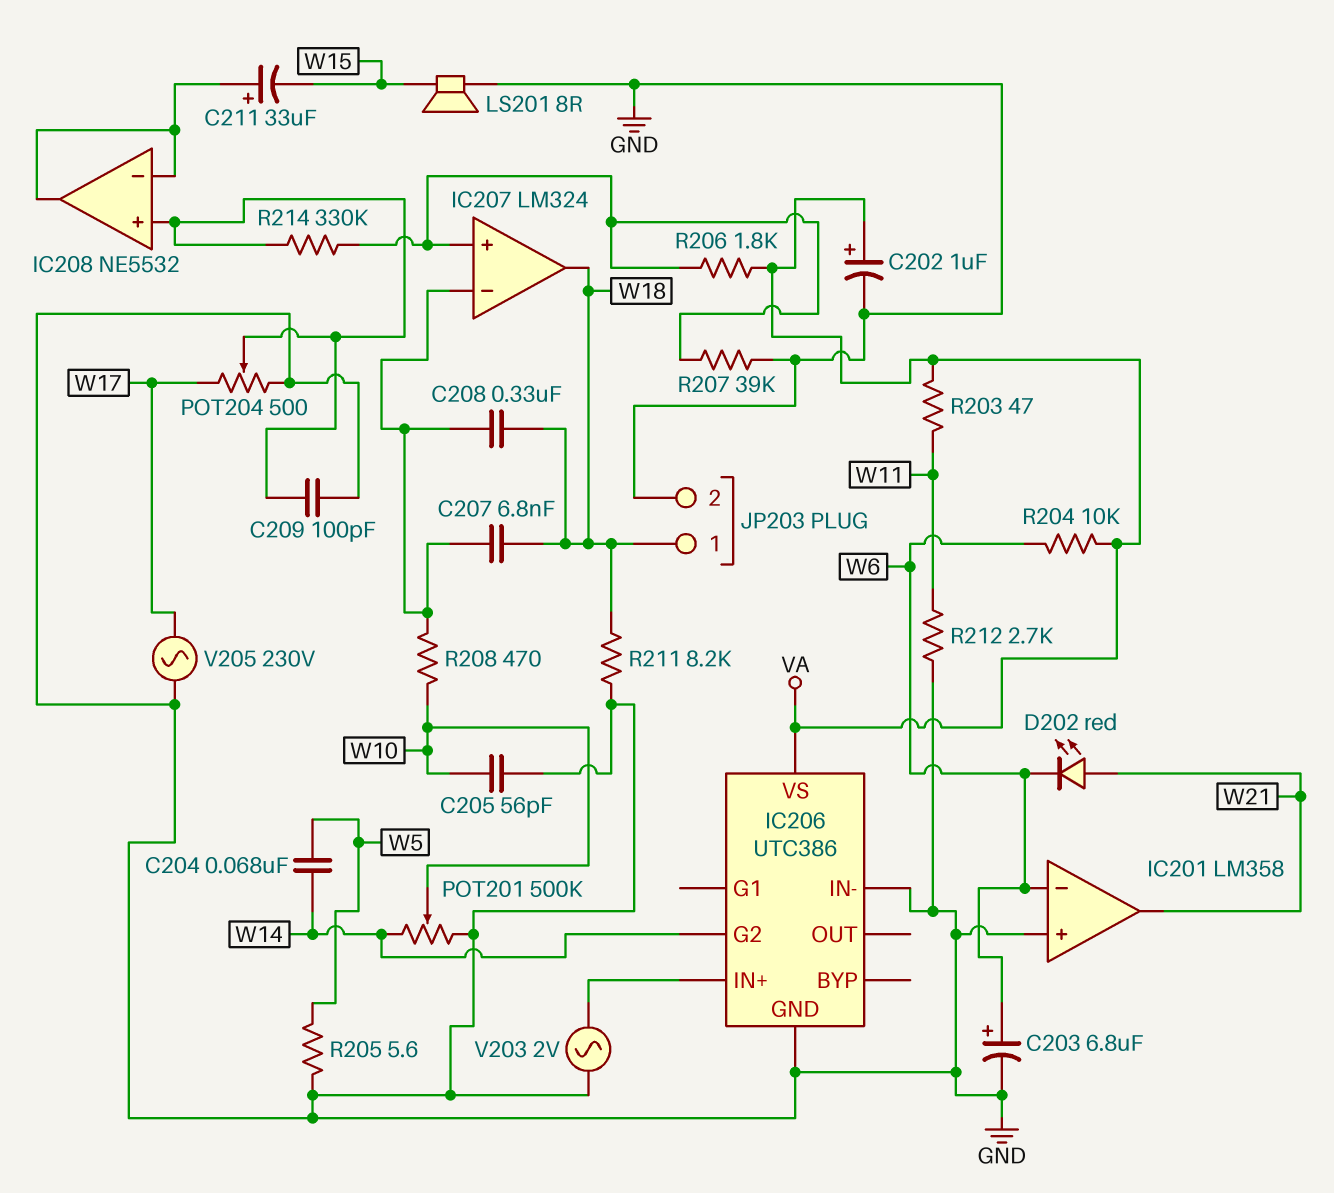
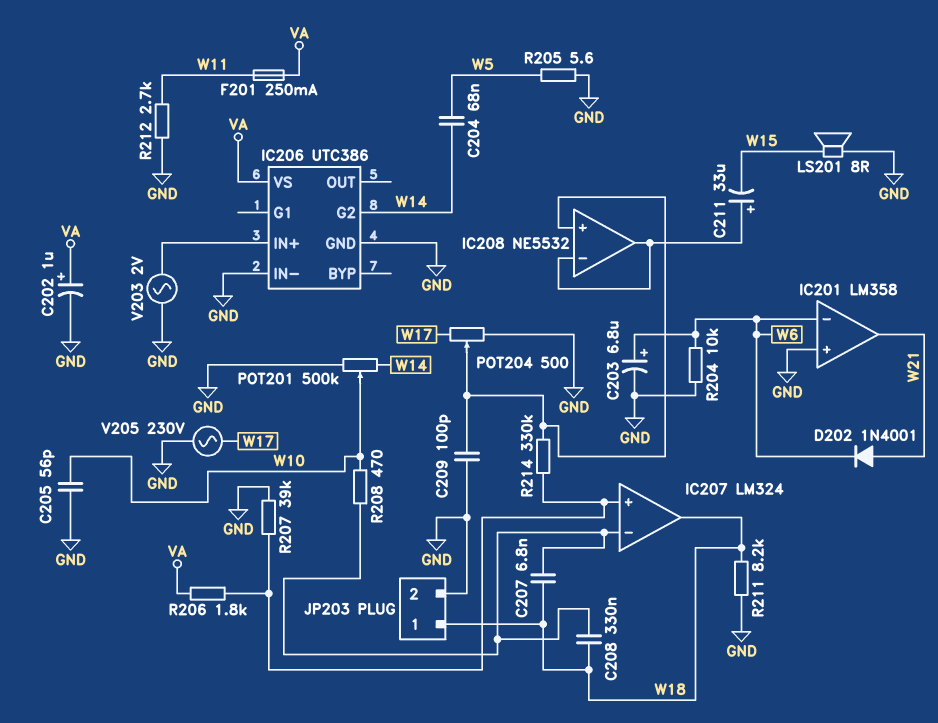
D202: LED red (A W21, K W6) -> diode 1N4001 (A W21, K W6)
F201: none -> 250mA (VA, W11)
R203: 47 (VA, W11) -> none
R204: 10k (VA, W6) -> 10k (GND, W6)

